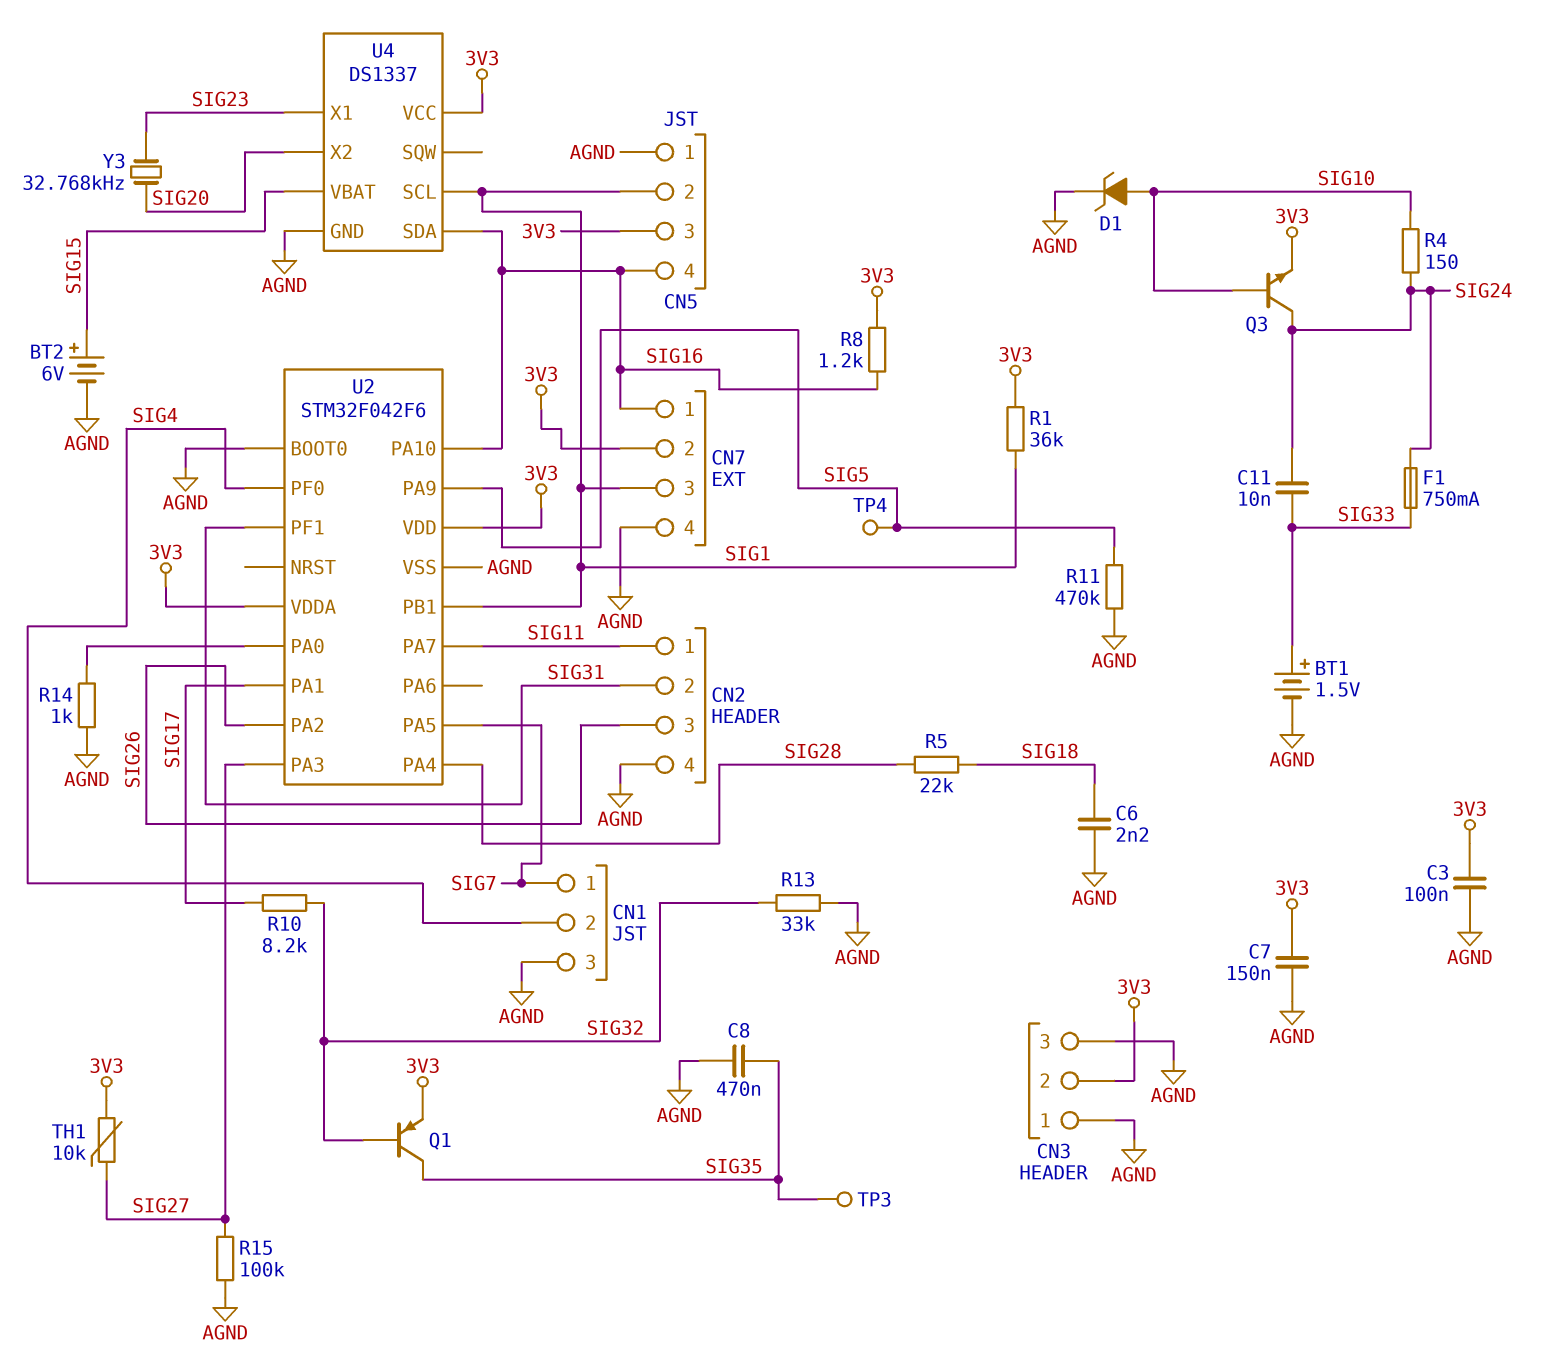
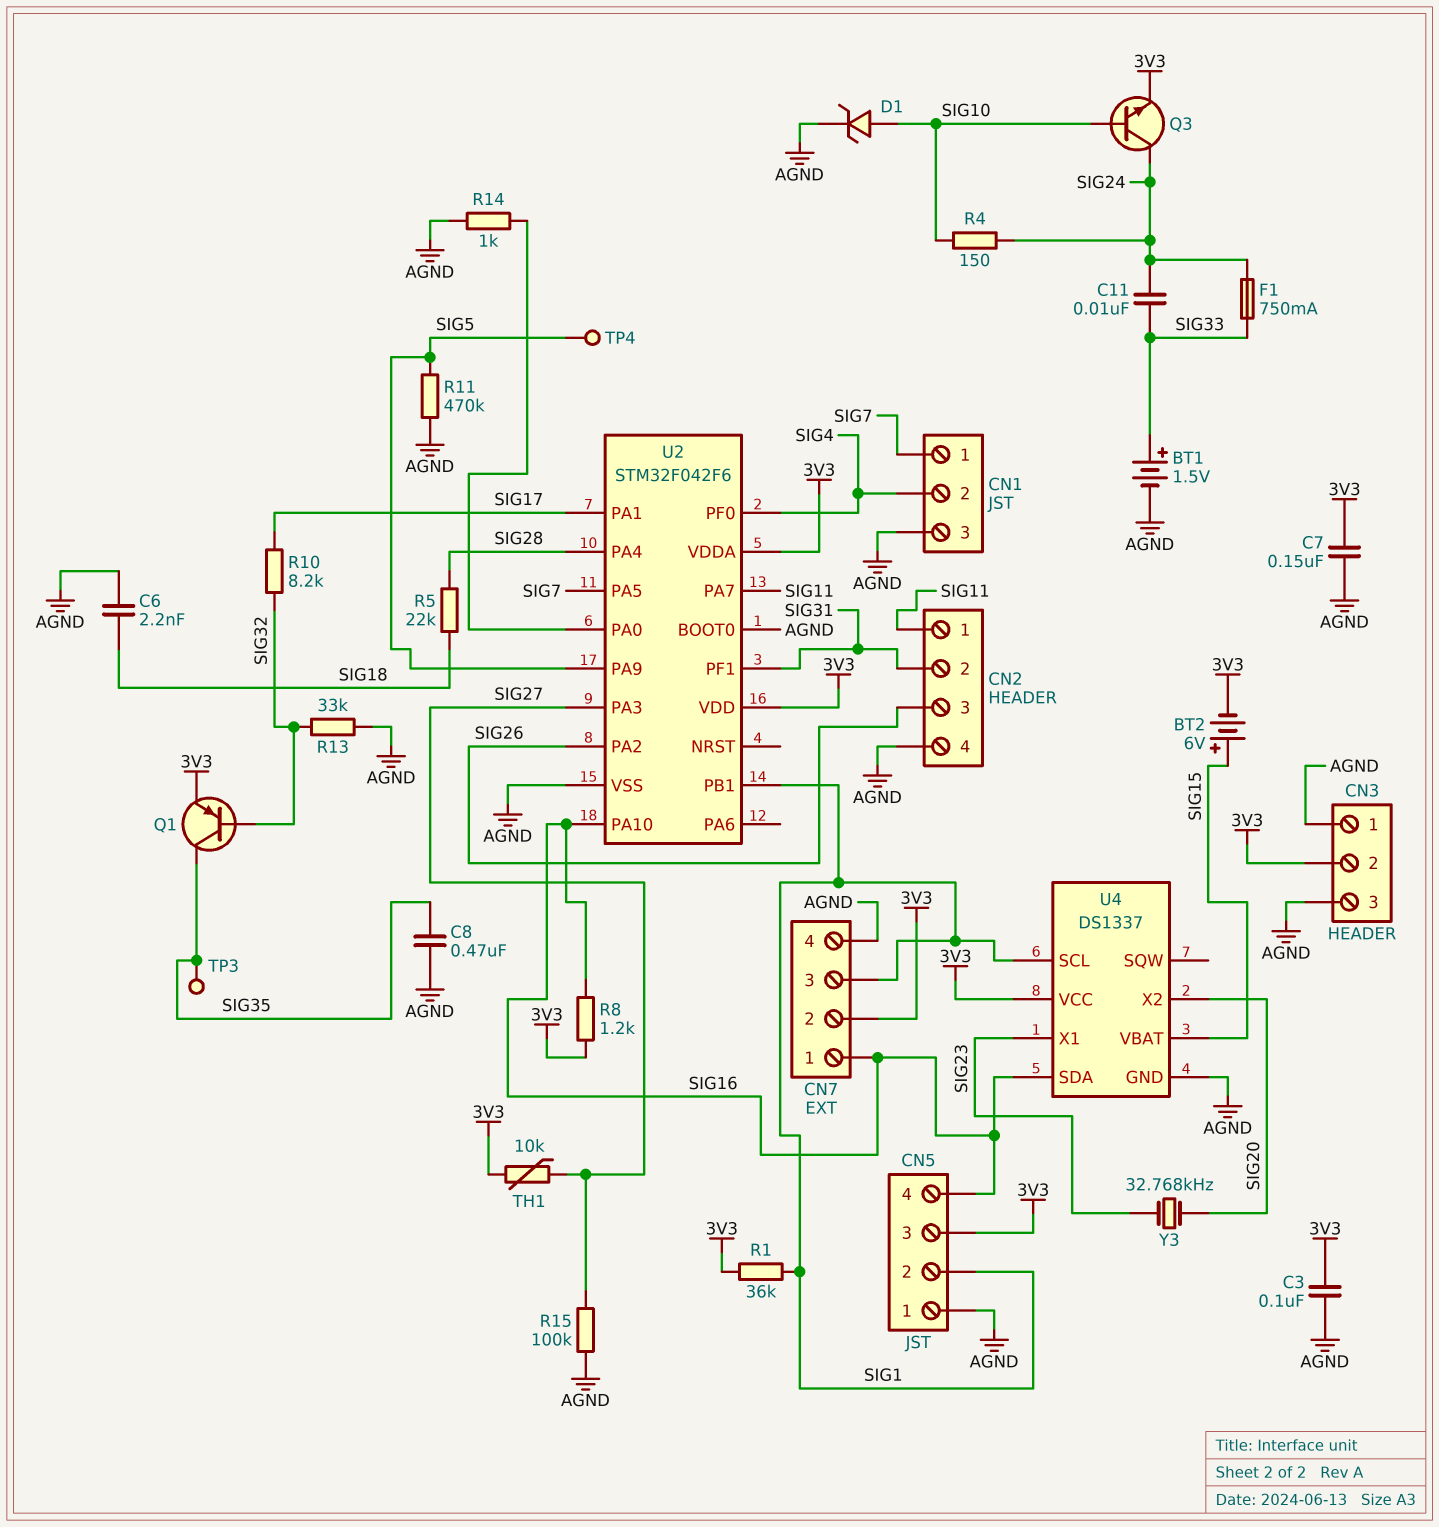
BT2: 6V (plus SIG15, minus AGND) -> 6V (plus SIG15, minus 3V3)

